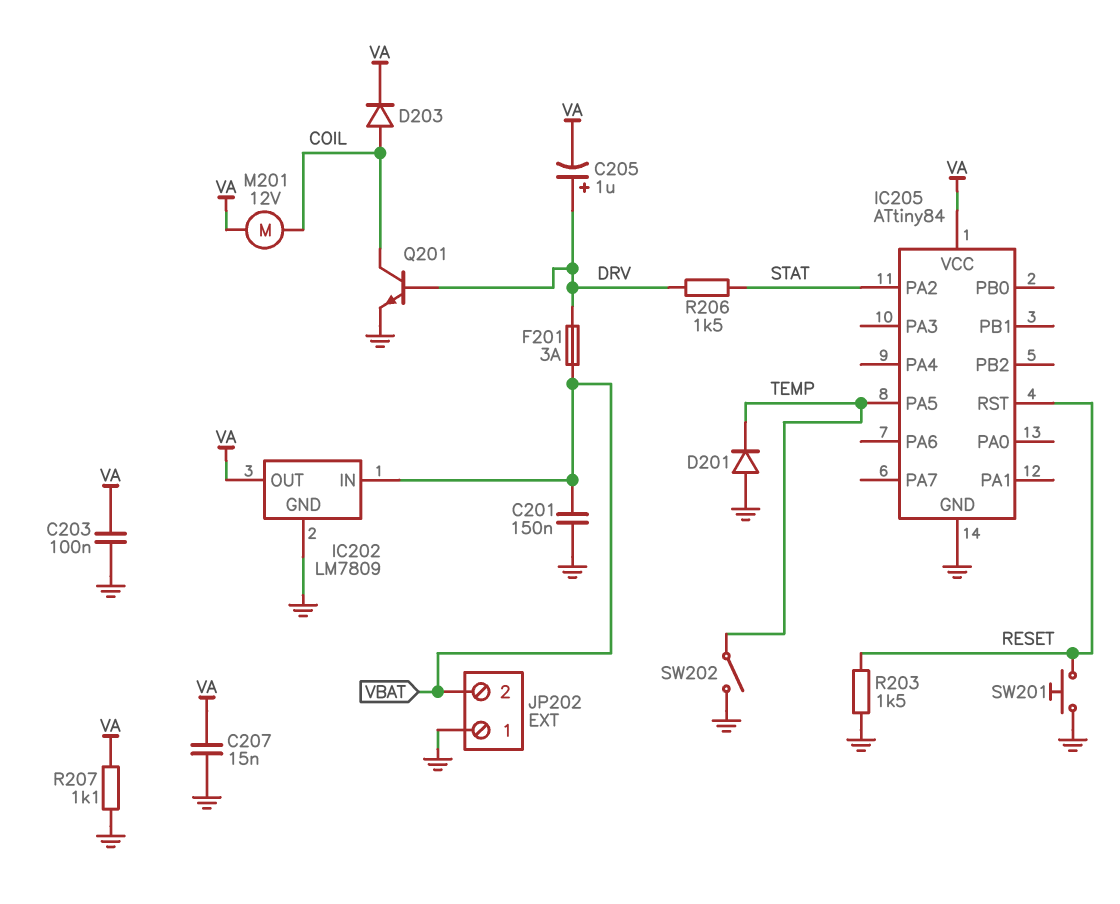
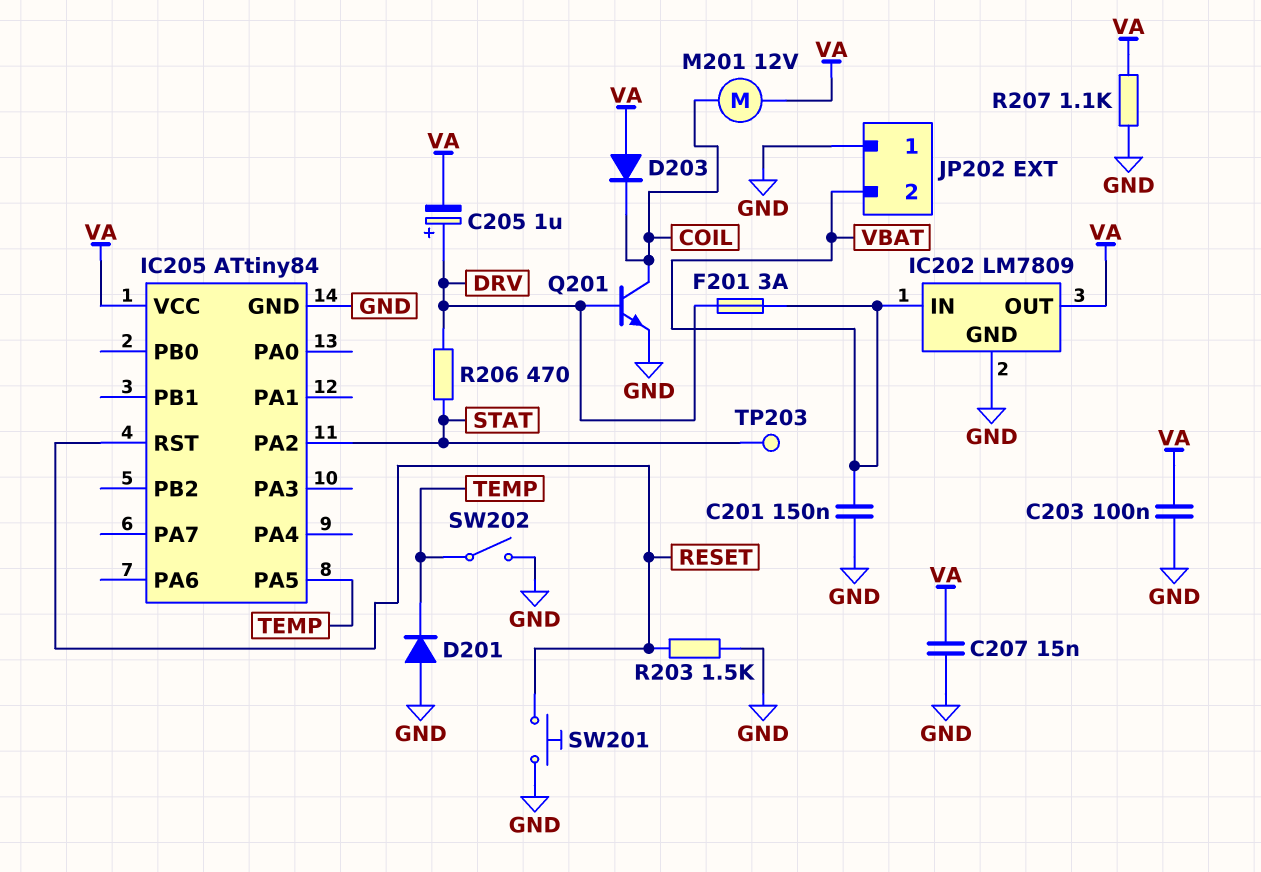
D203: diode (A COIL, K VA) -> diode (A VA, K COIL)
R206: 1.5k (DRV, STAT) -> 470 (DRV, STAT)
TP203: none -> test point (STAT)

